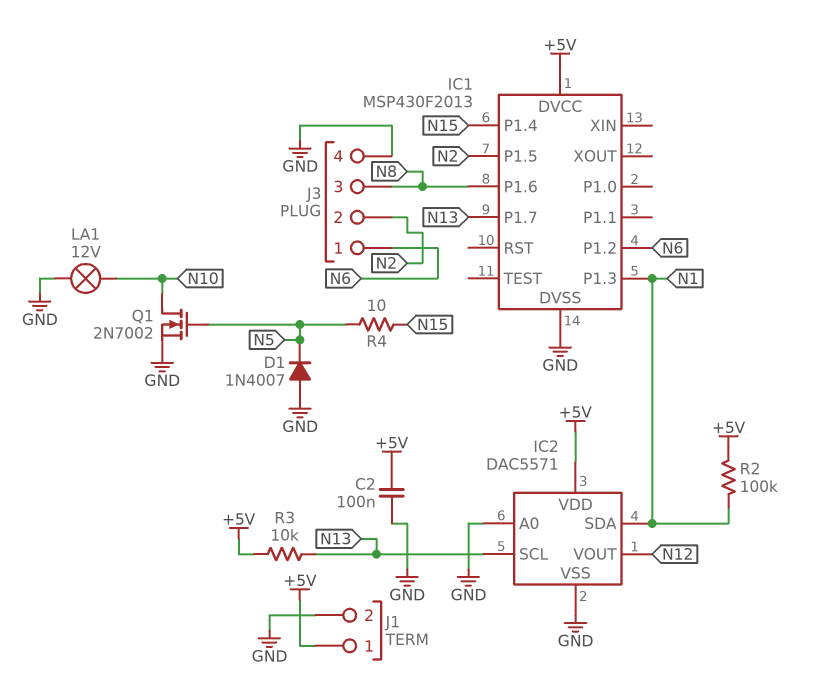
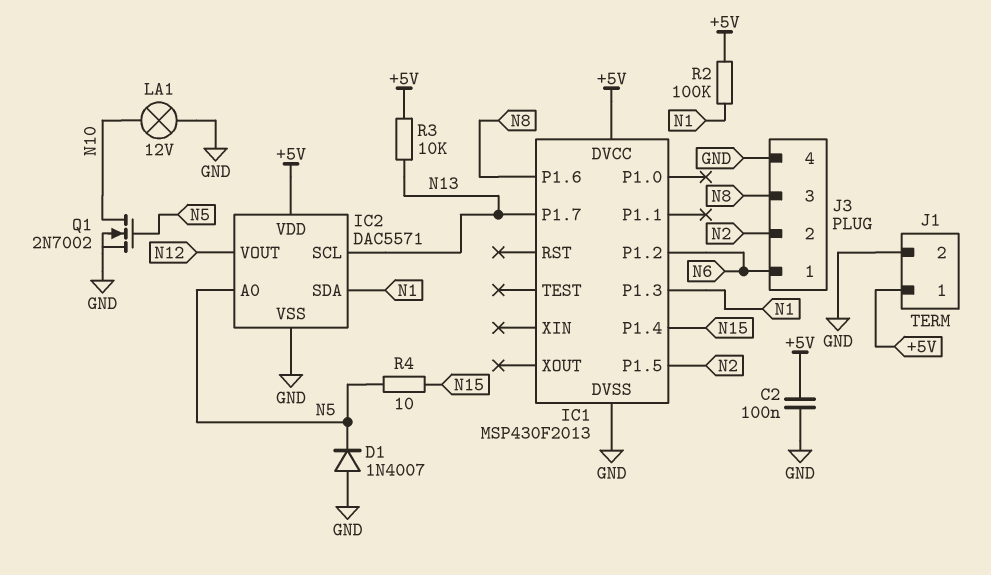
IC2 pin A0: GND -> N5

